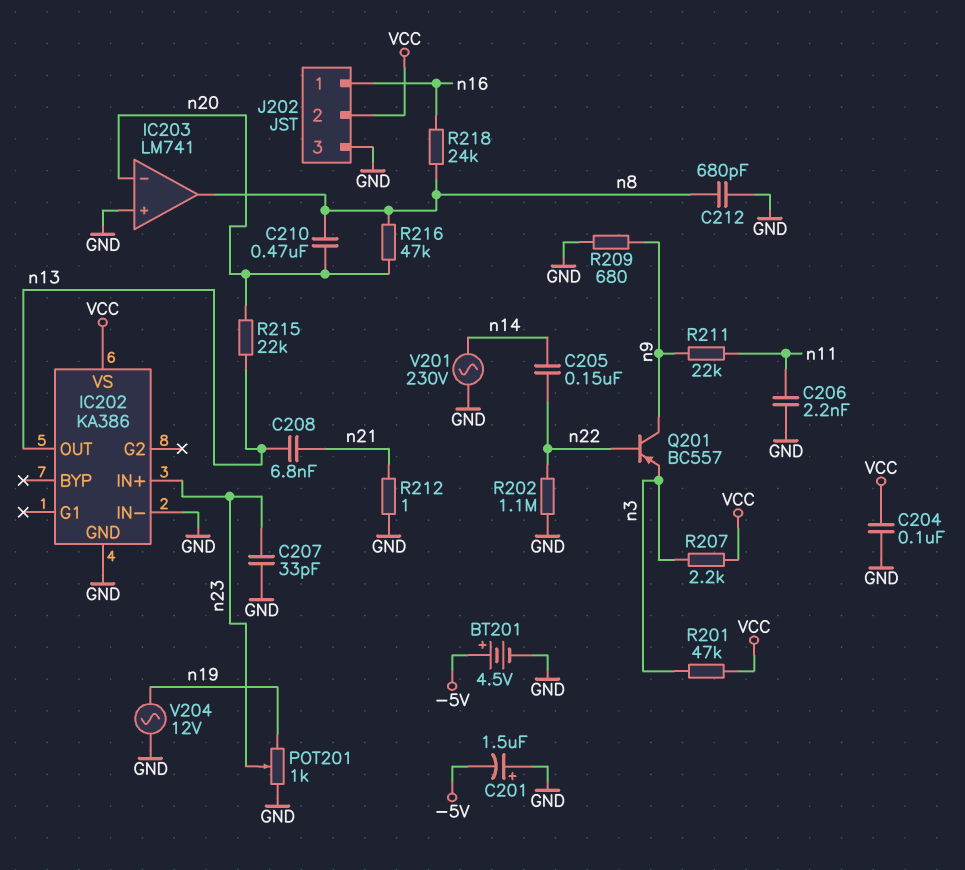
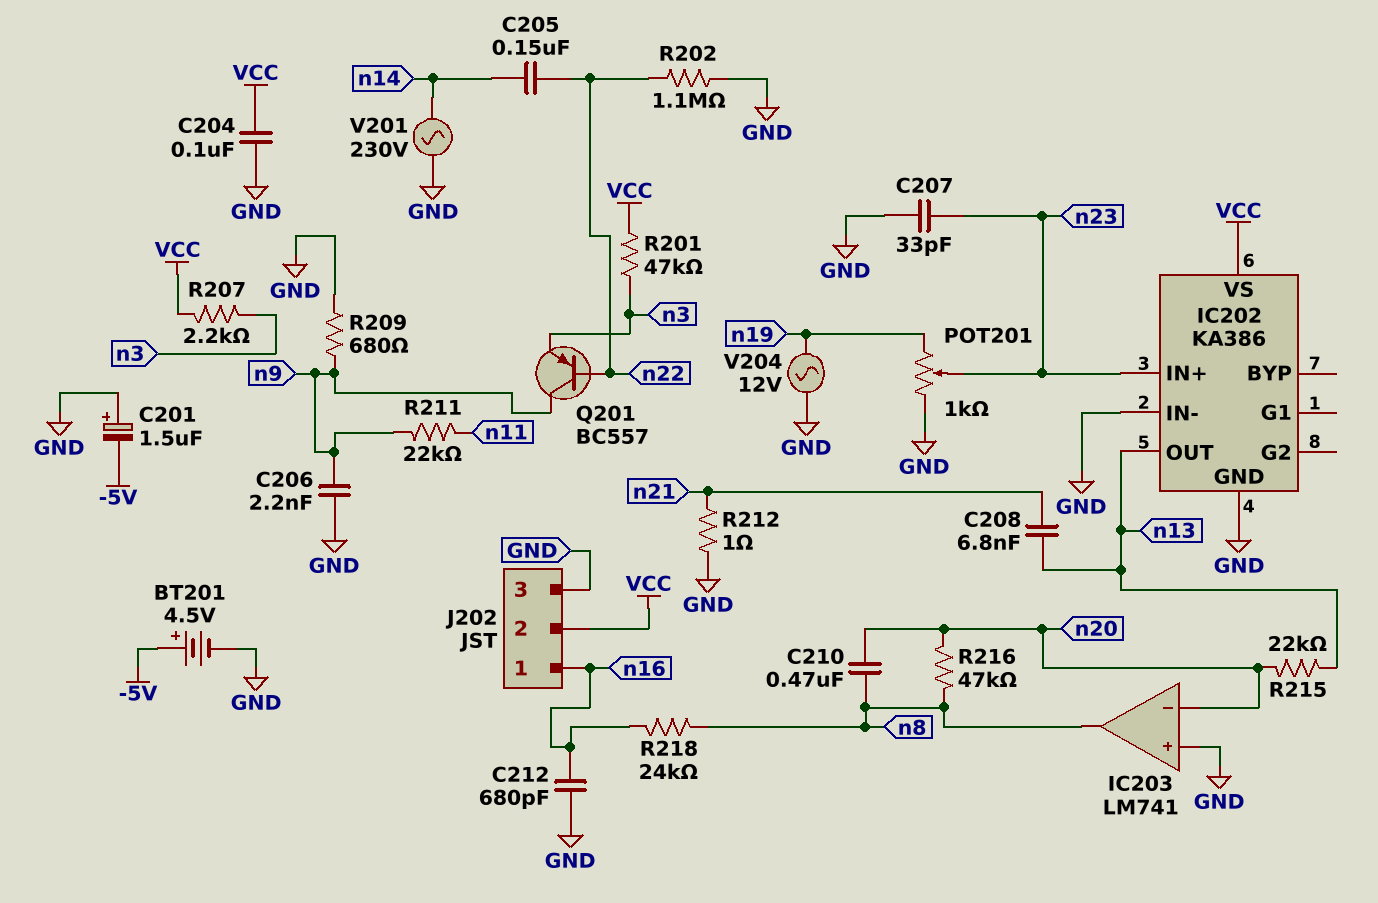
C206: 2.2nF (GND, n11) -> 2.2nF (GND, n9)
C212: 680pF (GND, n8) -> 680pF (GND, n16)

